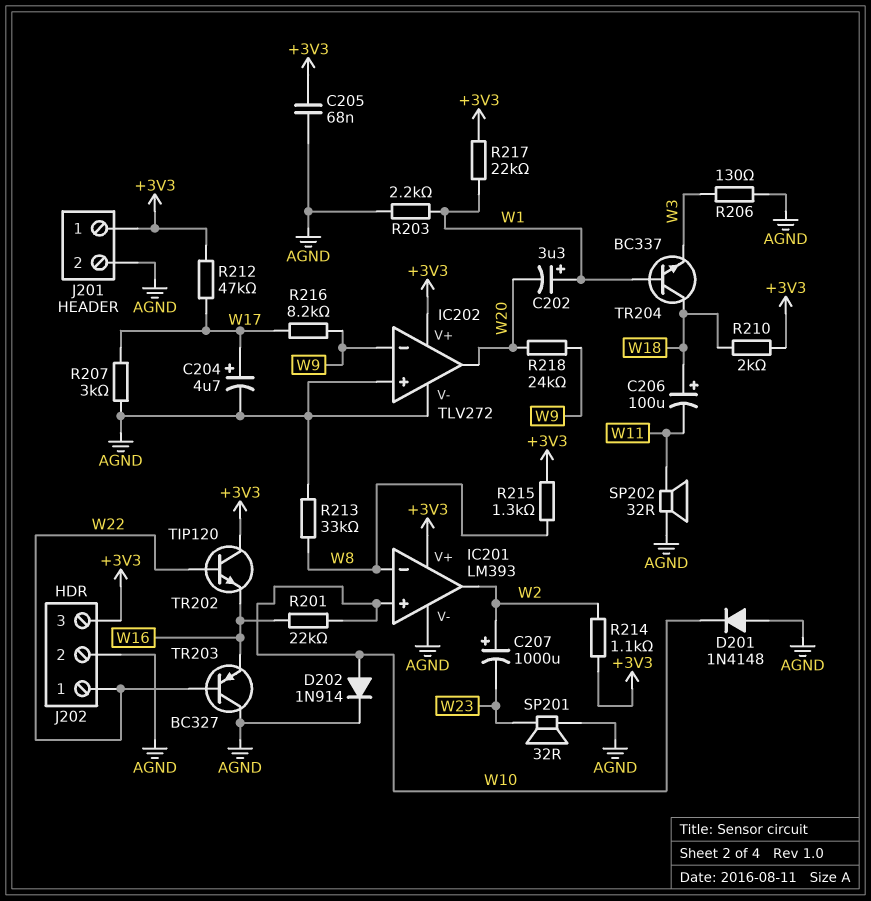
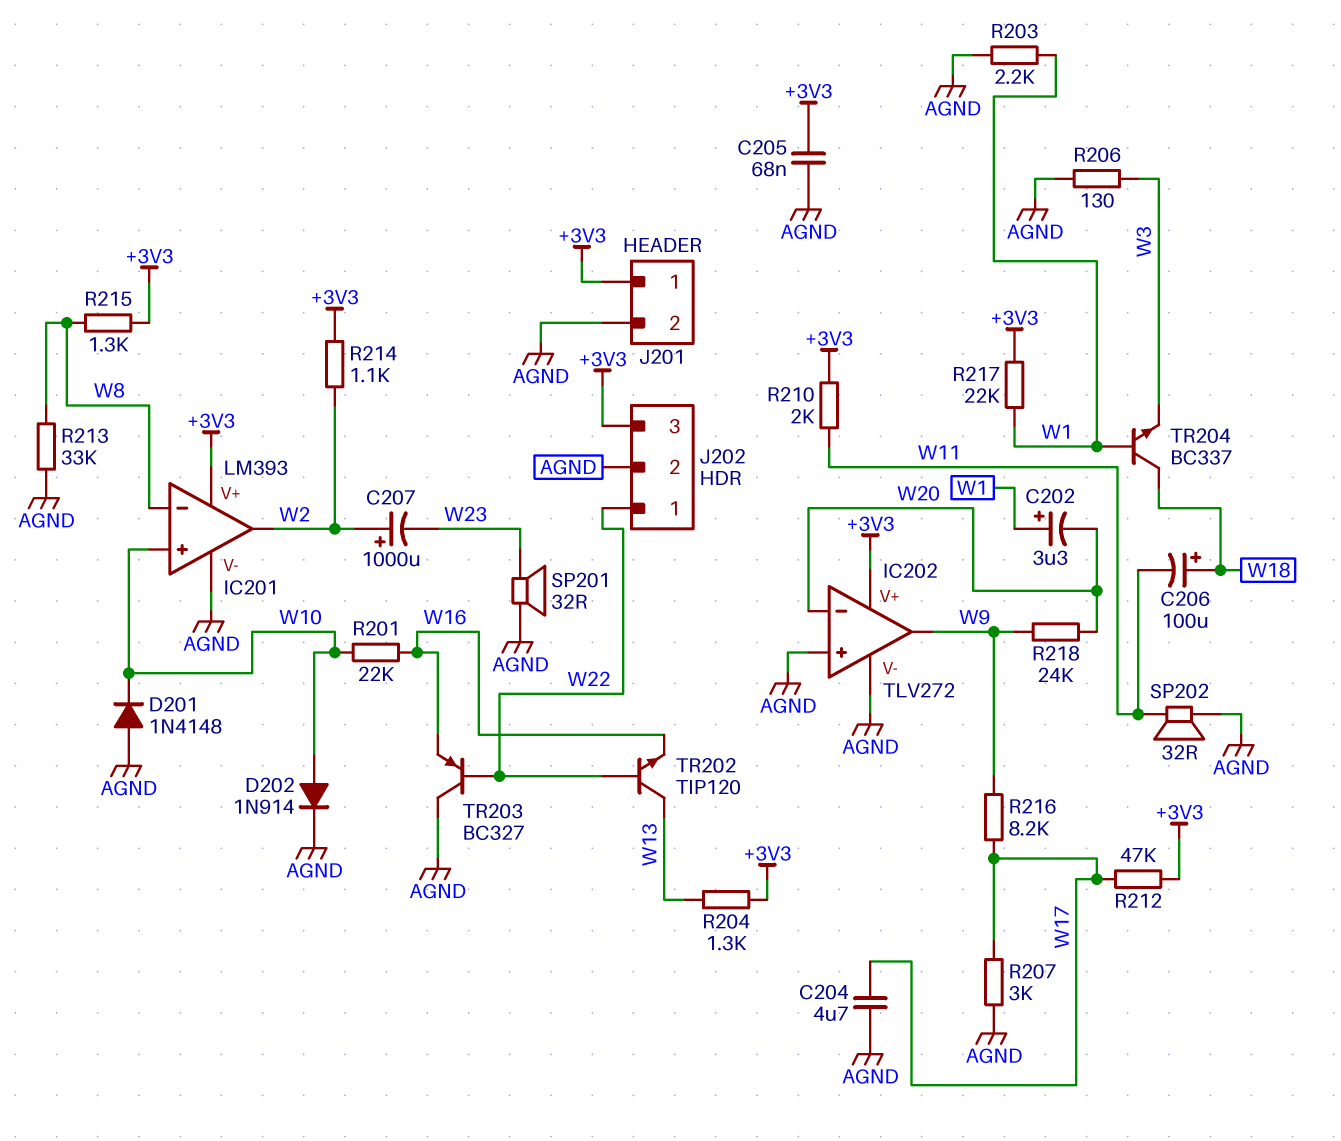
C204: 4.7uF (plus W17, minus AGND) -> 4.7uF (AGND, W17)
IC202 pin in-: W9 -> W20
IC202 pin out: W20 -> W9
R204: none -> 1.3k (+3V3, W13)
R210: 2k (+3V3, W18) -> 2k (+3V3, W11)
TR202: NPN TIP120 (B W22, C +3V3, E W16) -> NPN TIP120 (B W22, C W13, E W16)

